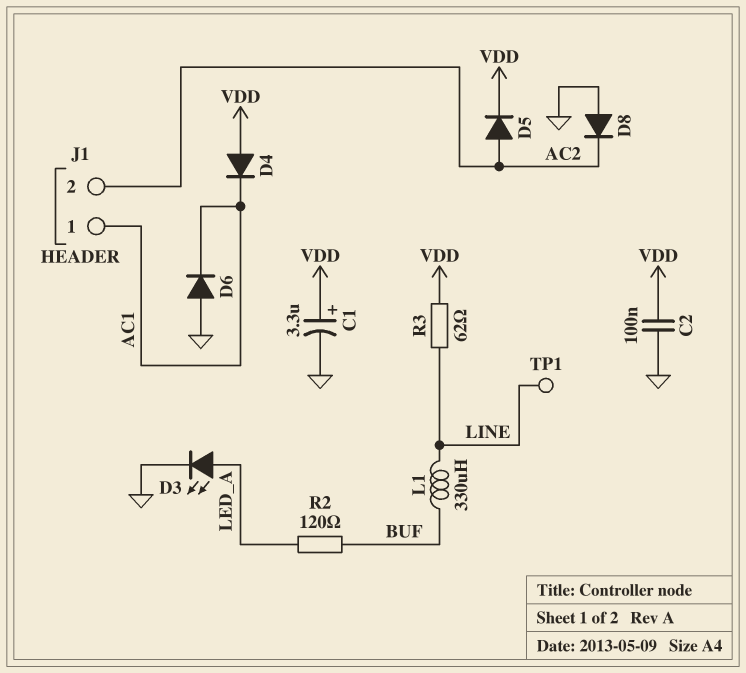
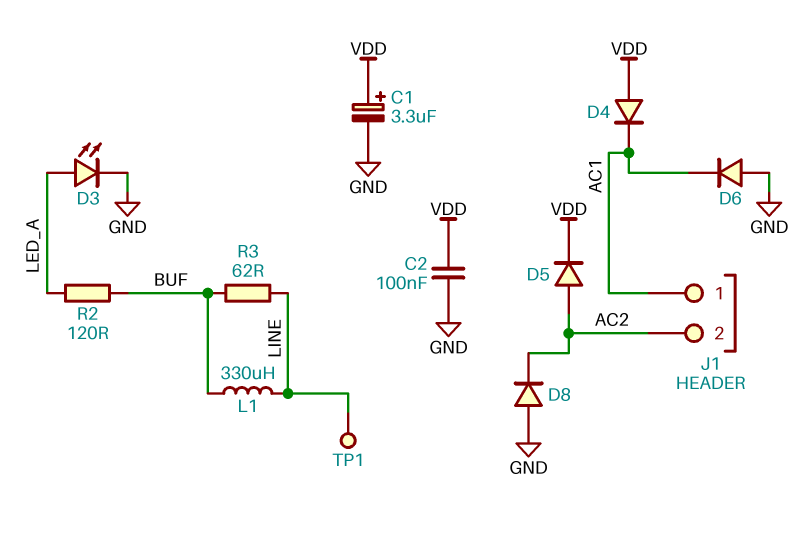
R3: 62 (LINE, VDD) -> 62 (BUF, LINE)

